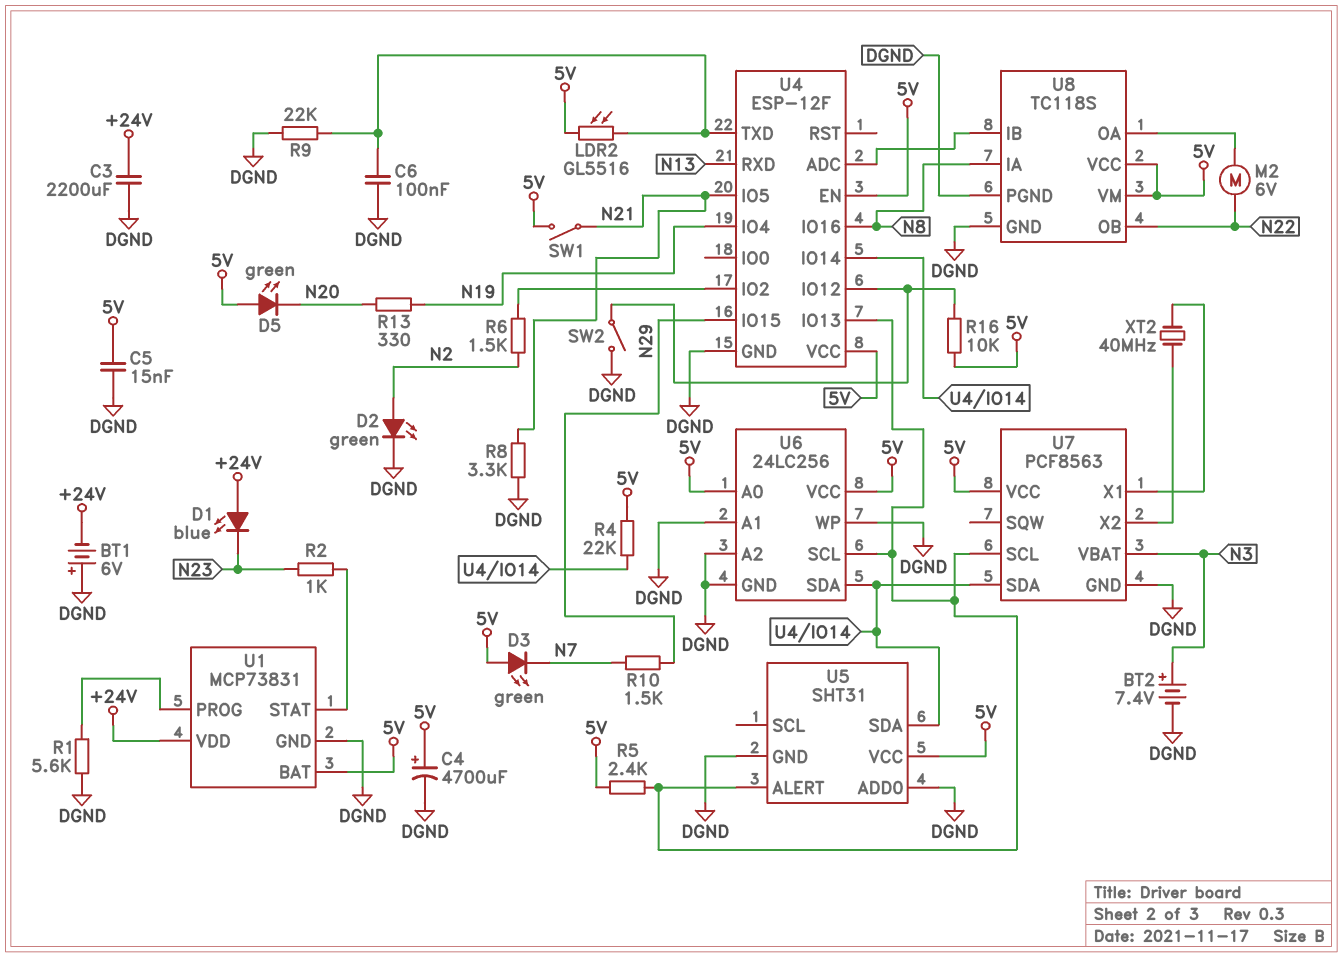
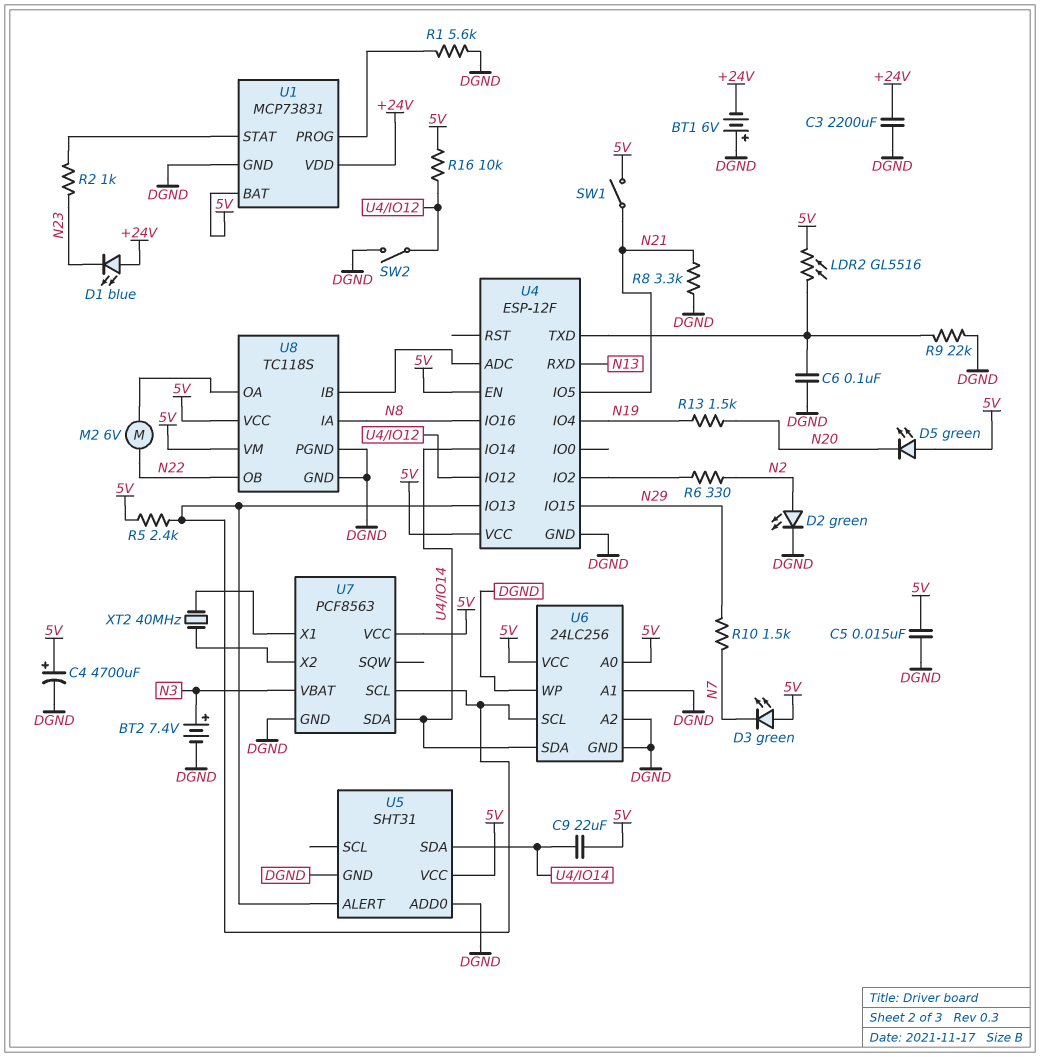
C9: none -> 22uF (5V, U4/IO14)
R4: 22k (5V, U4/IO14) -> none
R6: 1.5k (N2, U4/IO2) -> 330 (N2, U4/IO2)
R13: 330 (N19, N20) -> 1.5k (N19, N20)

